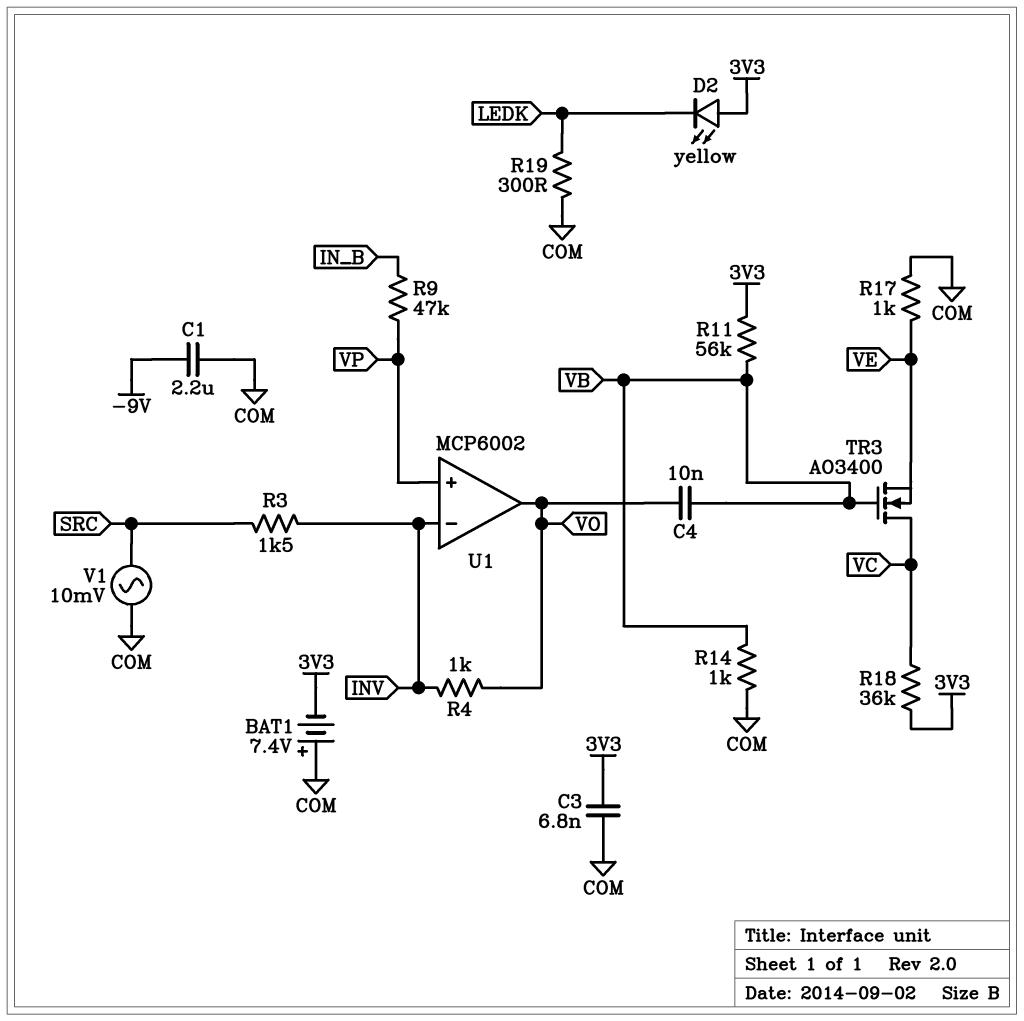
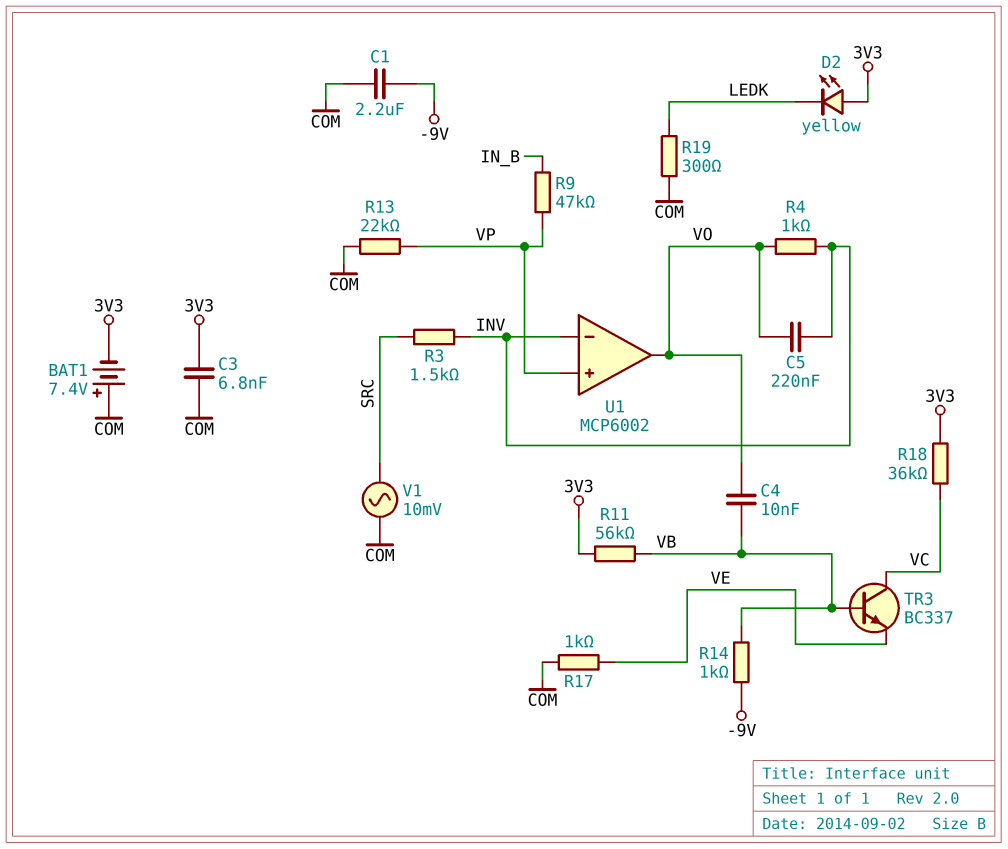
C5: none -> 220nF (INV, VO)
R13: none -> 22k (COM, VP)
R14: 1k (COM, VB) -> 1k (-9V, VB)
TR3: NMOS AO3400 (G VB, D VC, S VE) -> NPN BC337 (B VB, C VC, E VE)

